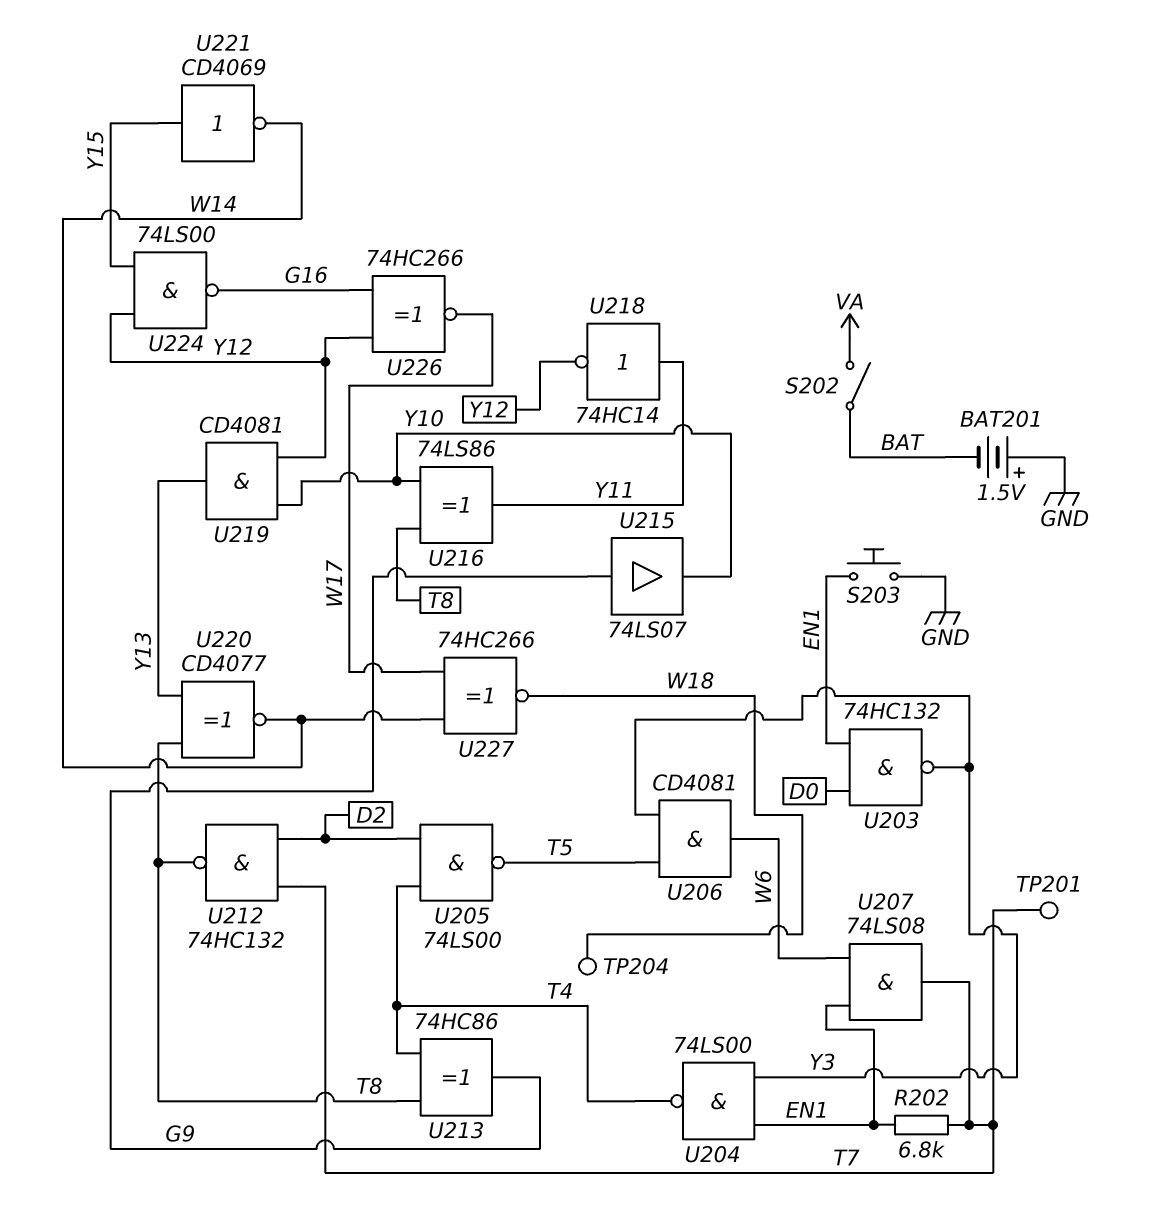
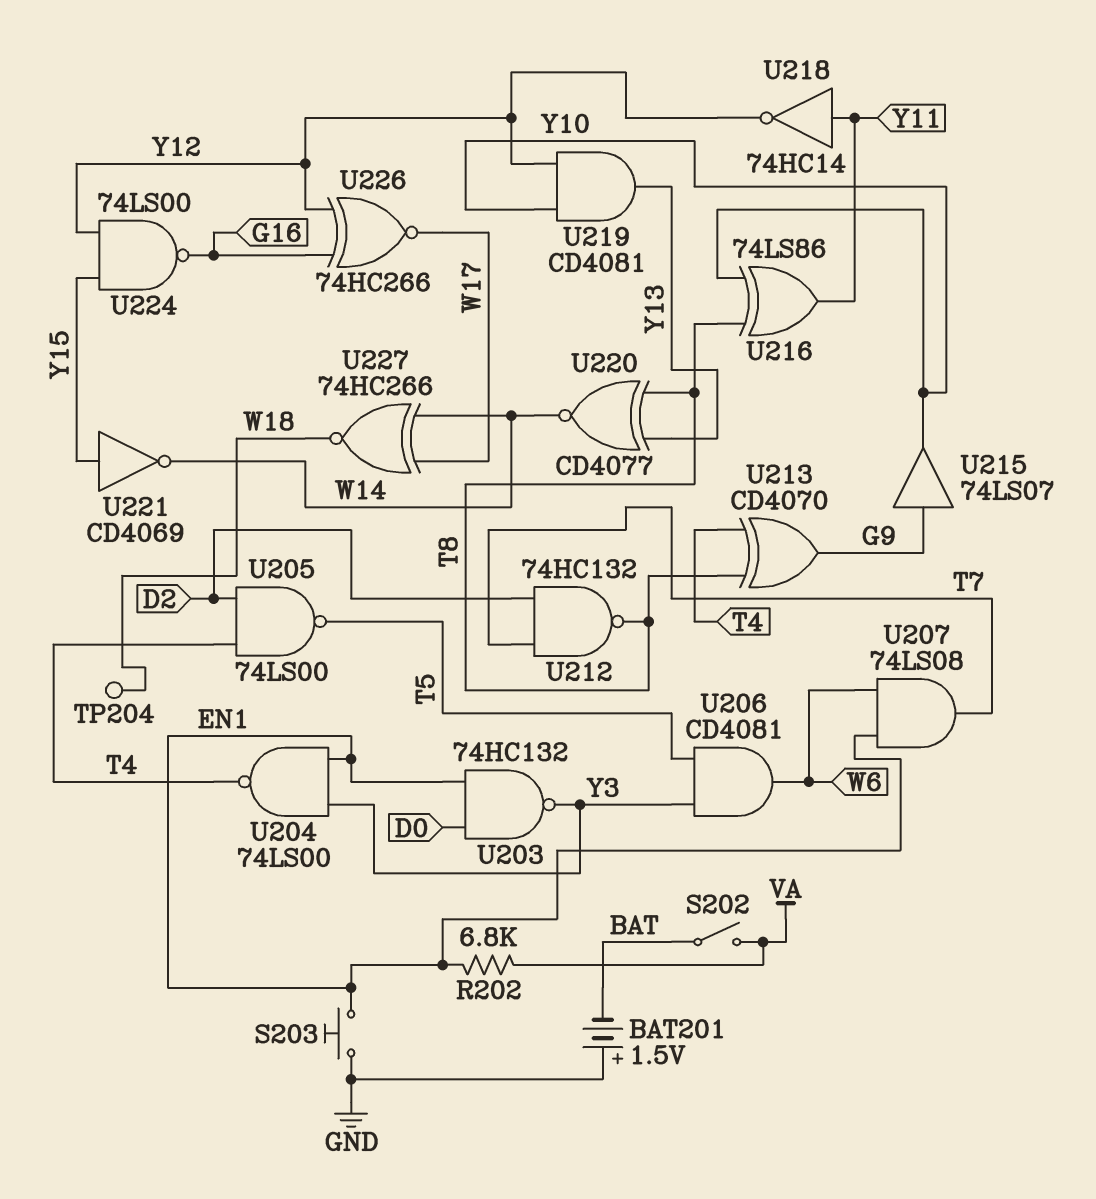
R202: 6.8k (EN1, T7) -> 6.8k (EN1, VA)
TP201: test point (T7) -> none
U213: XOR 74HC86 (in T4, in T8, out G9) -> XOR CD4070 (in T4, in T8, out G9)

